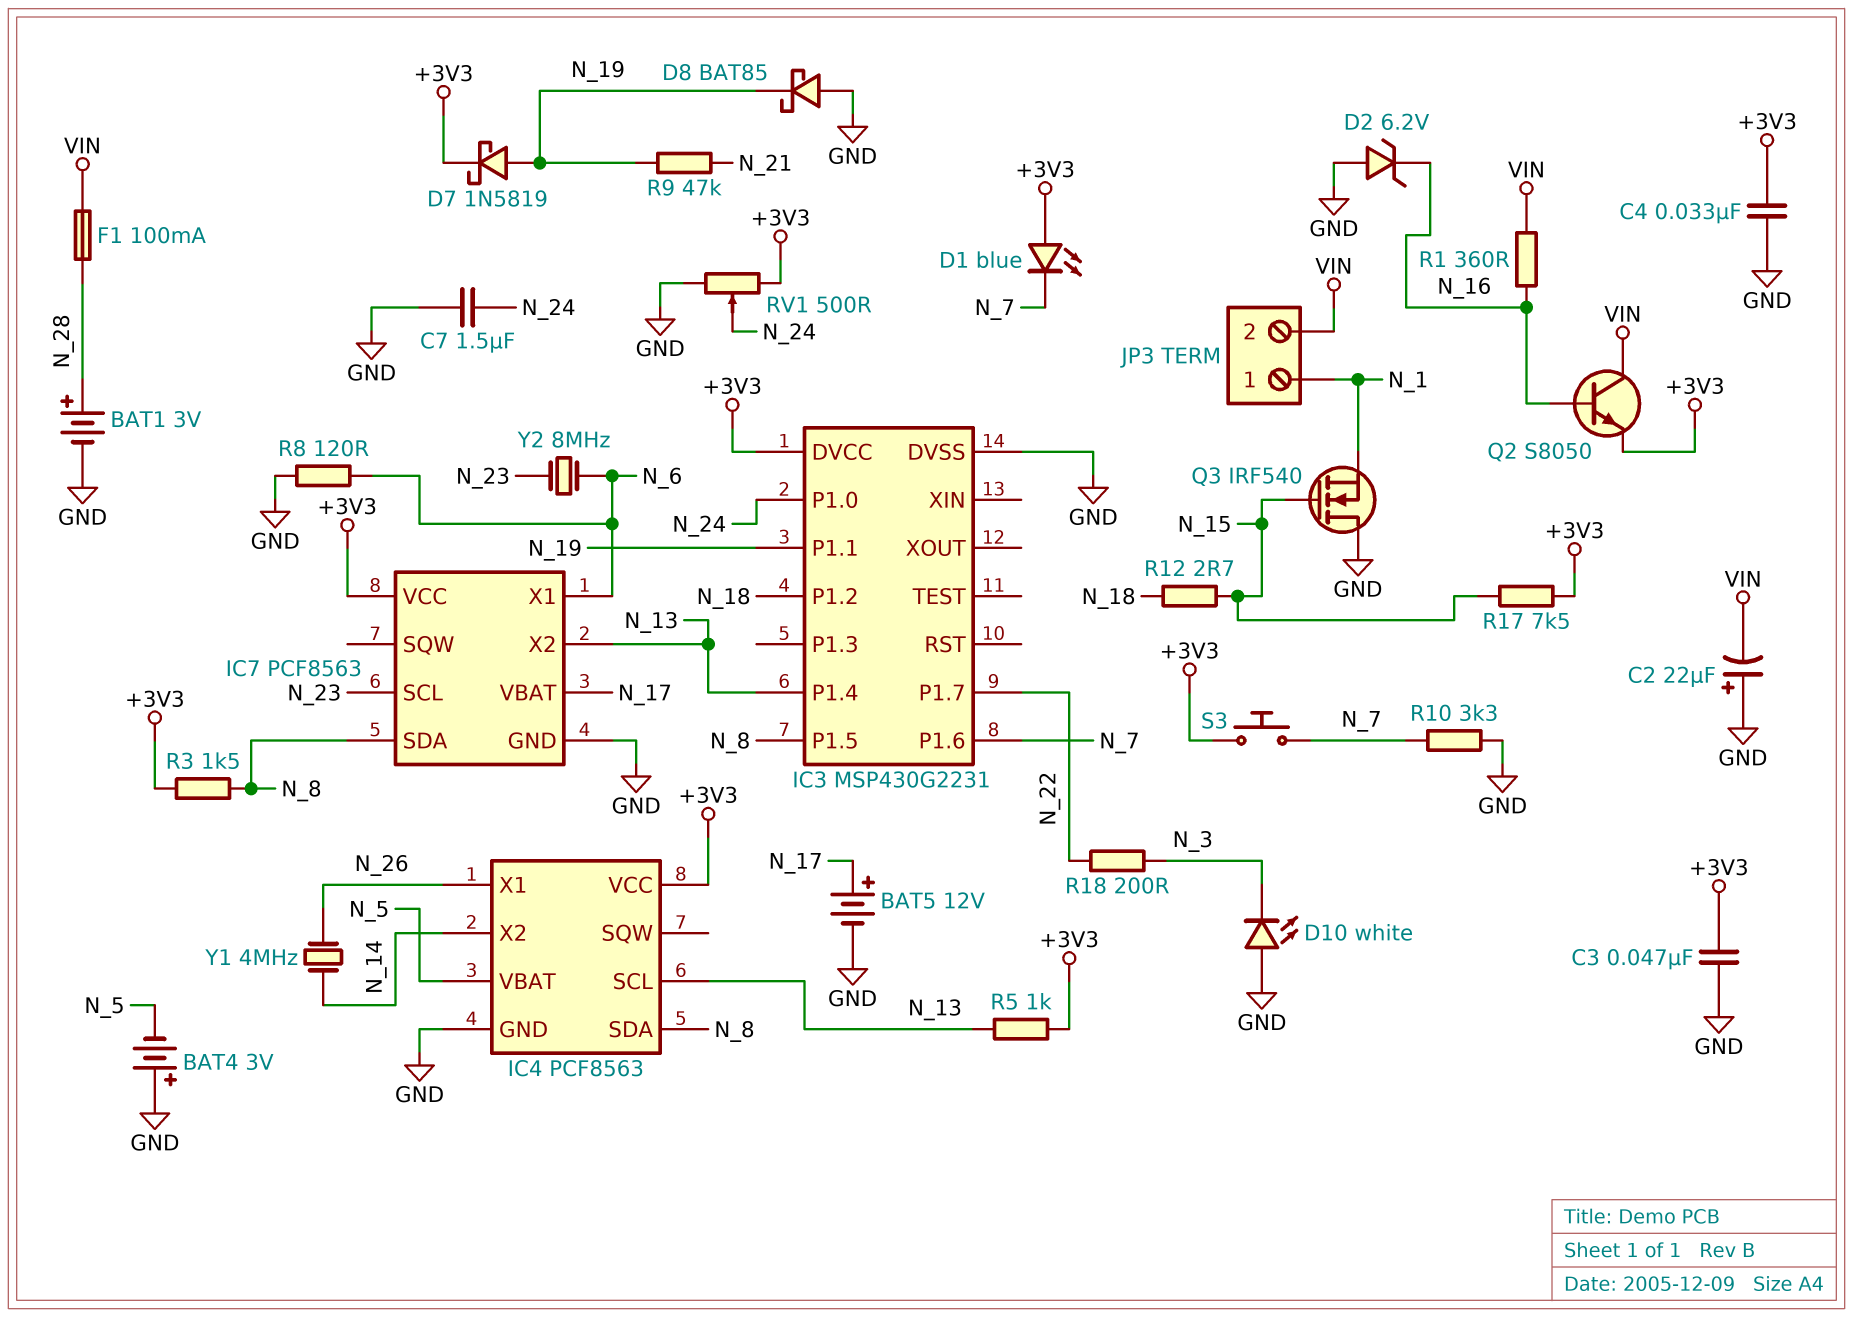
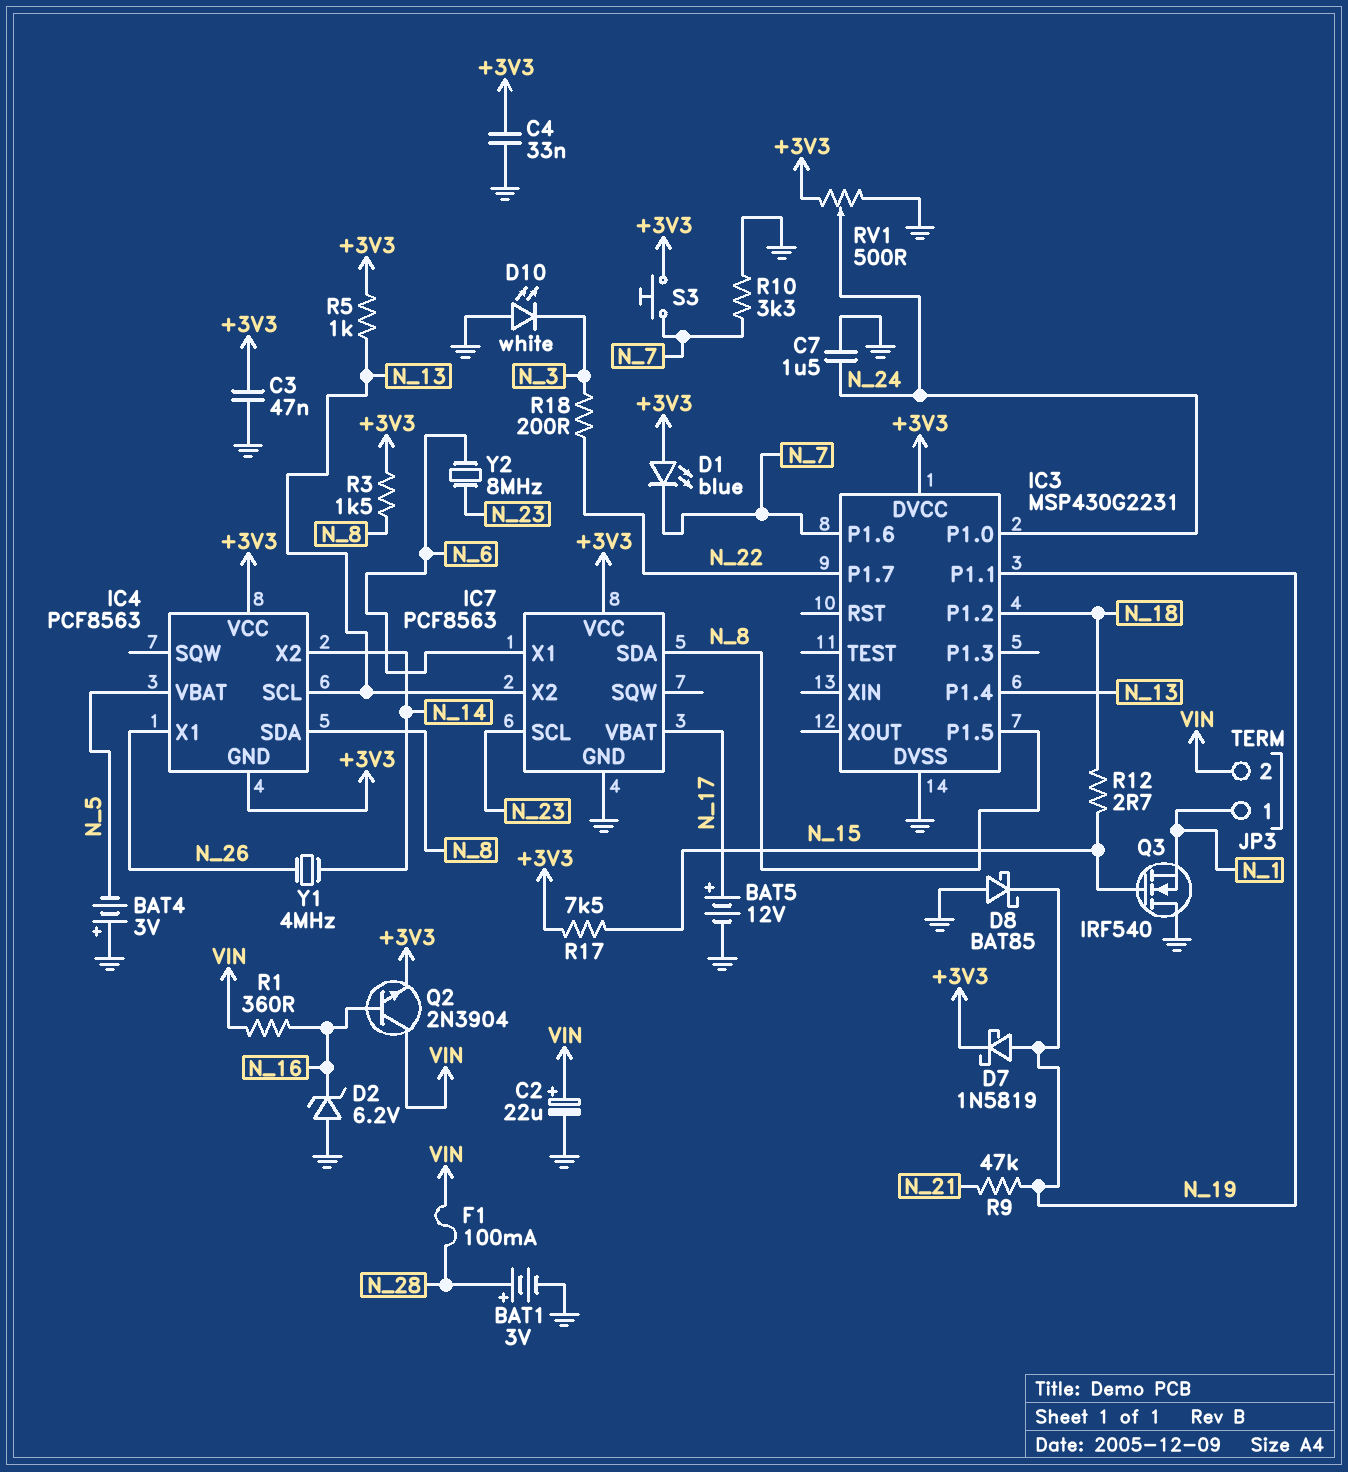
C2: 22uF (plus GND, minus VIN) -> 22uF (plus VIN, minus GND)
IC4 pin GND: GND -> +3V3
Q2: NPN S8050 (B N_16, C VIN, E +3V3) -> NPN 2N3904 (B N_16, C VIN, E +3V3)
R8: 120 (GND, N_6) -> none

